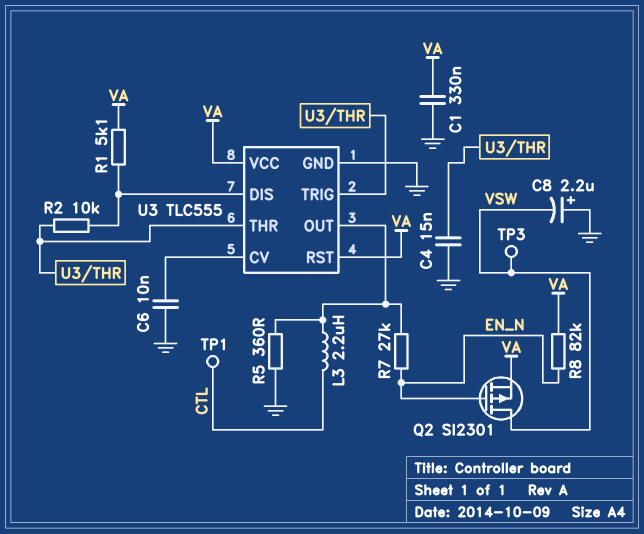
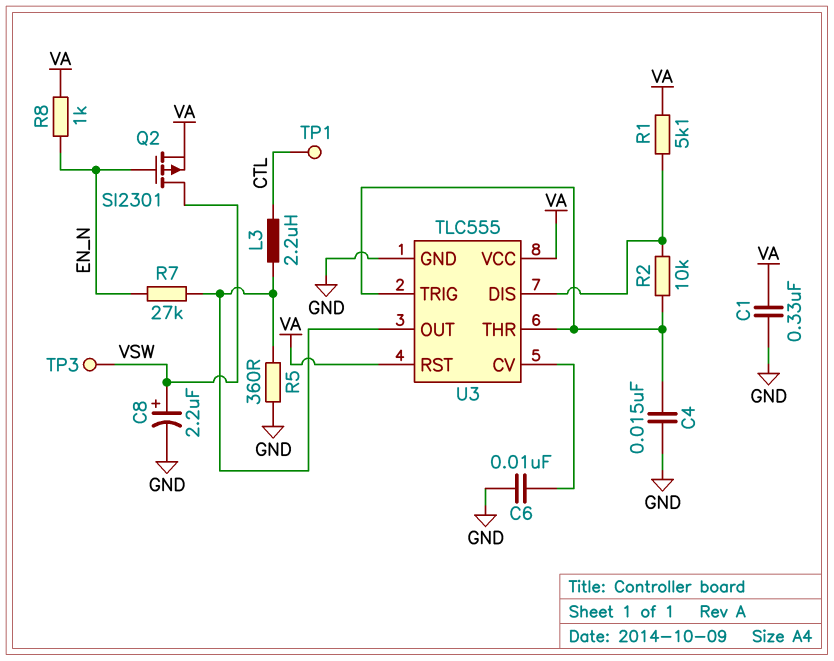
C8: 2.2uF (plus GND, minus VSW) -> 2.2uF (plus VSW, minus GND)
R8: 82k (EN_N, VA) -> 1k (EN_N, VA)

